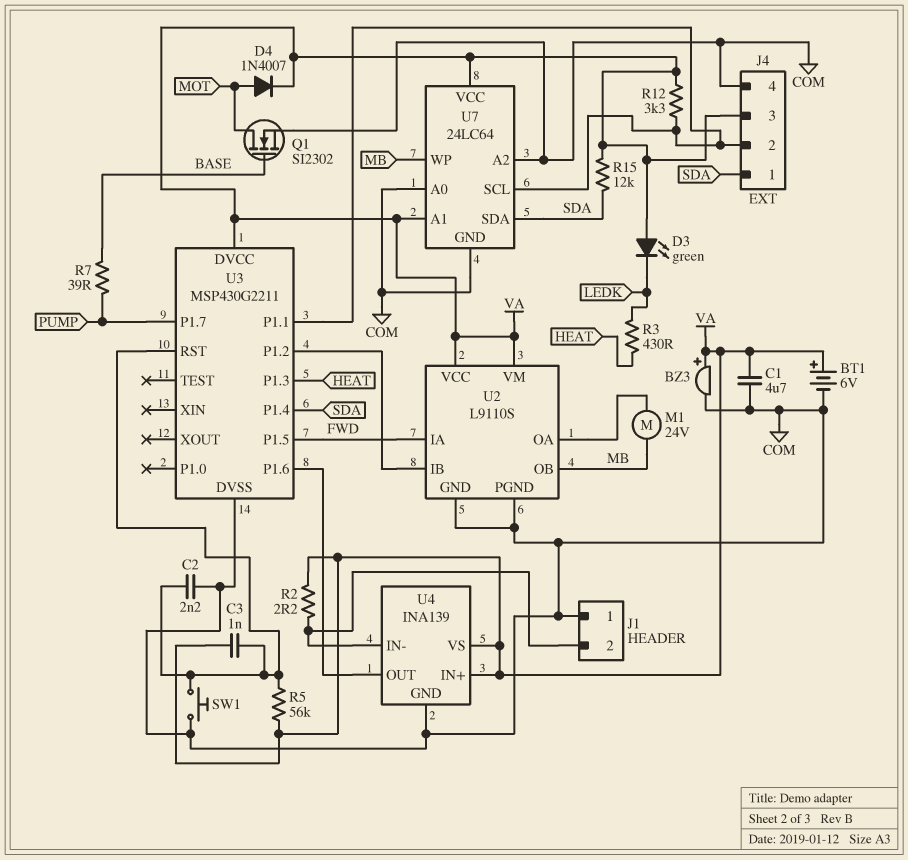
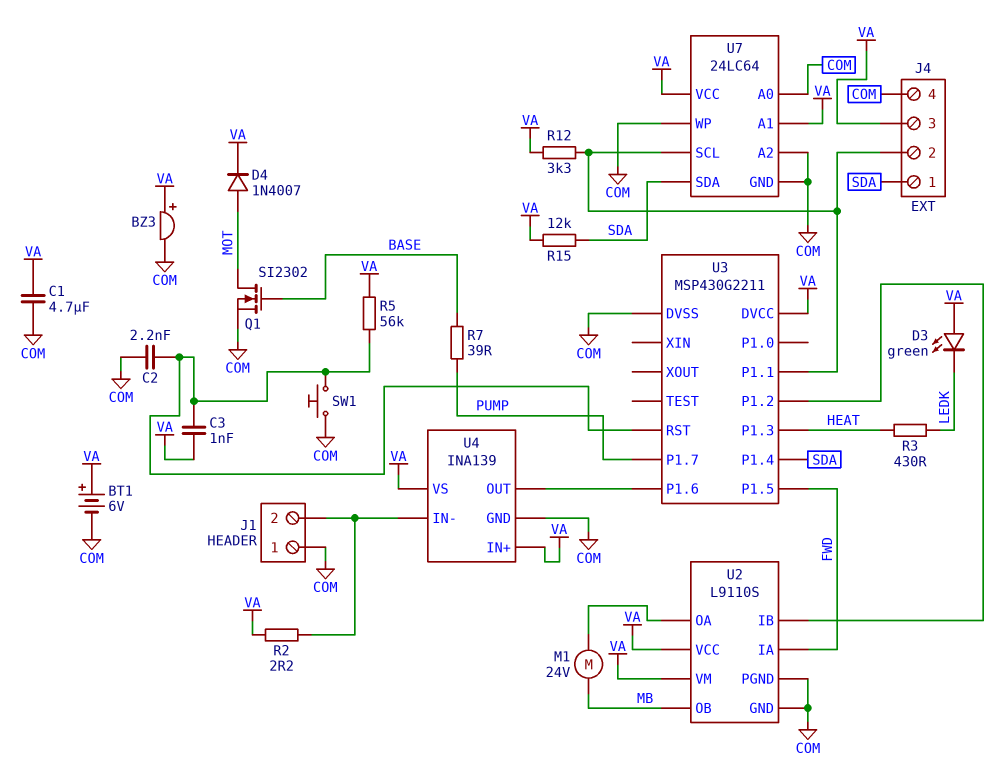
U7 pin WP: MB -> COM

